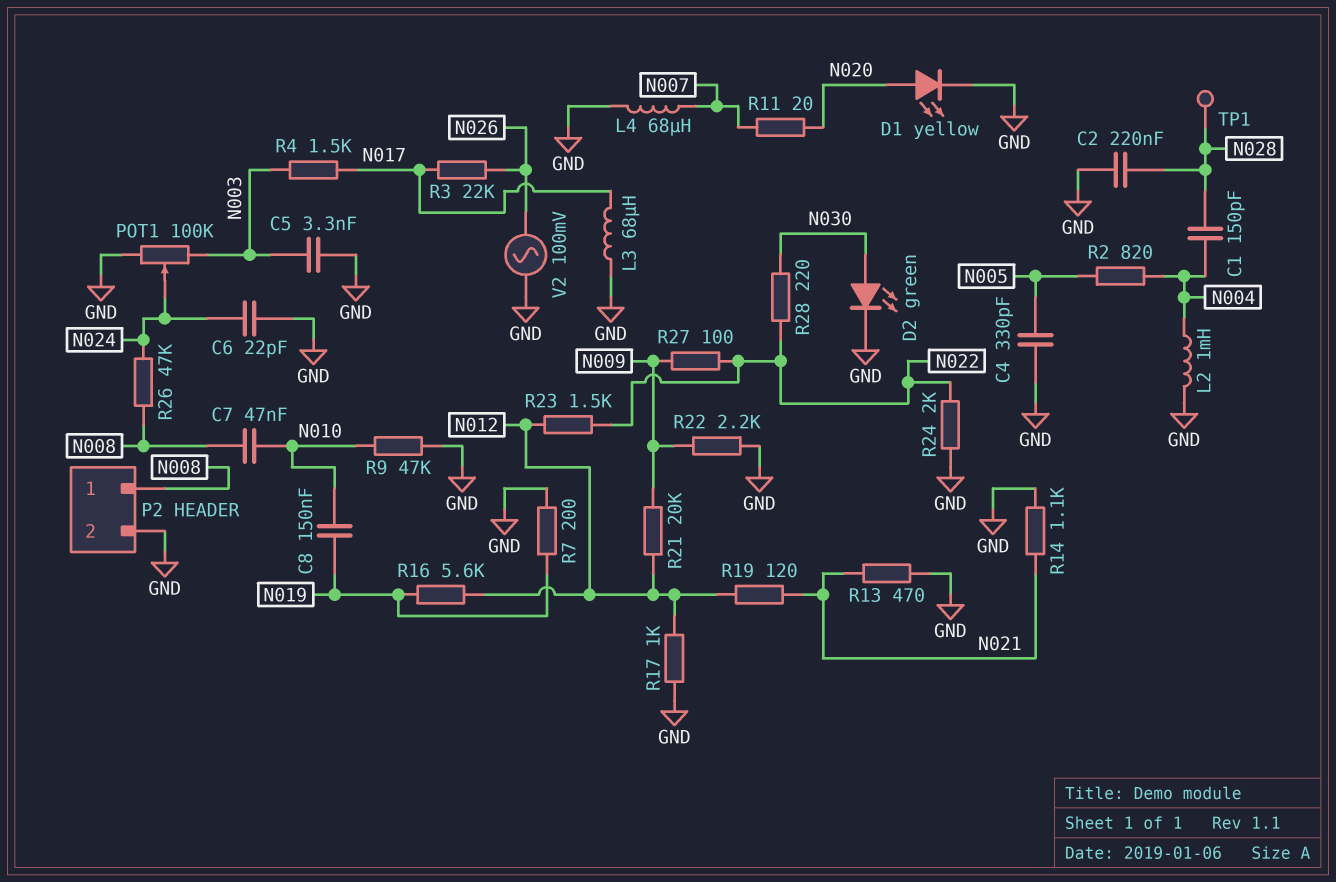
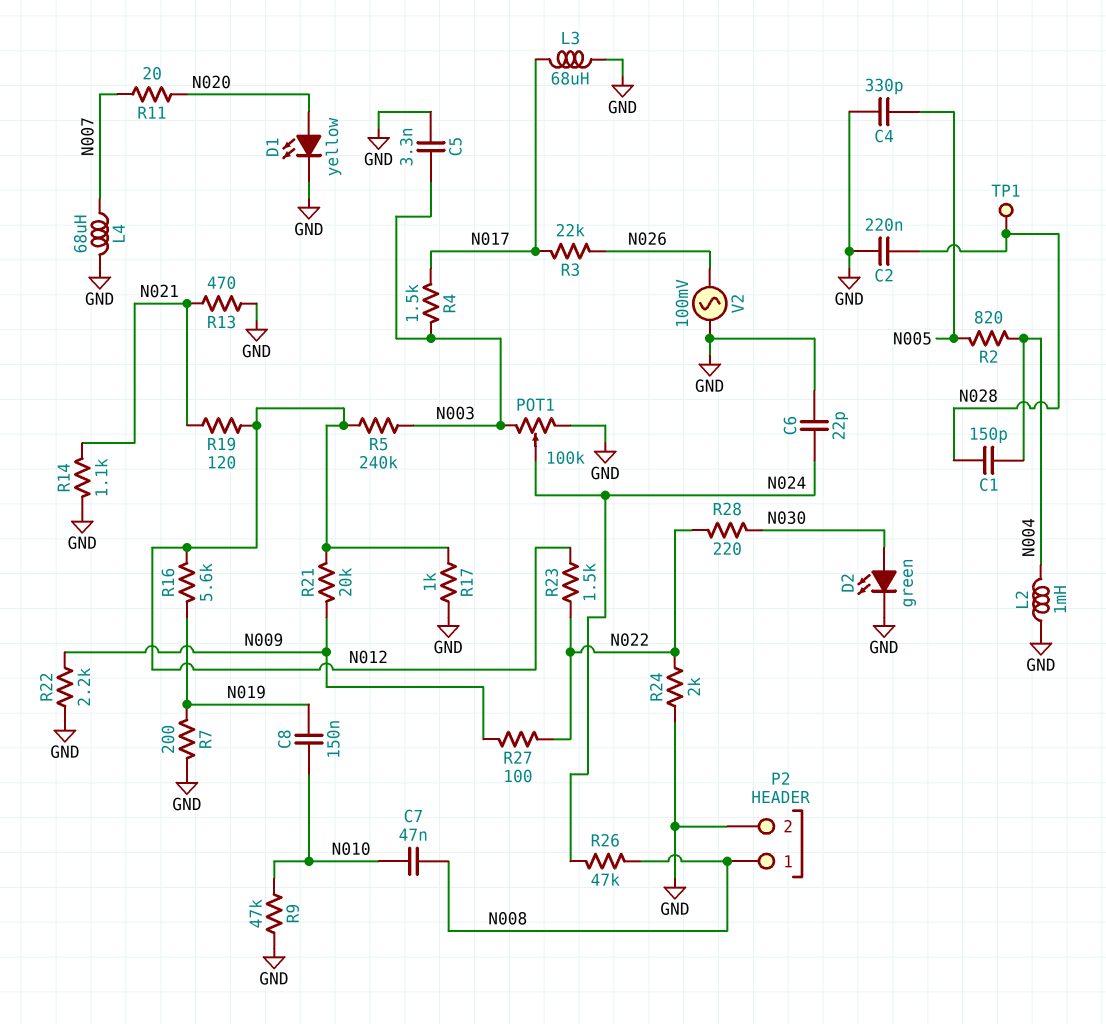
R5: none -> 240k (N003, N012)

